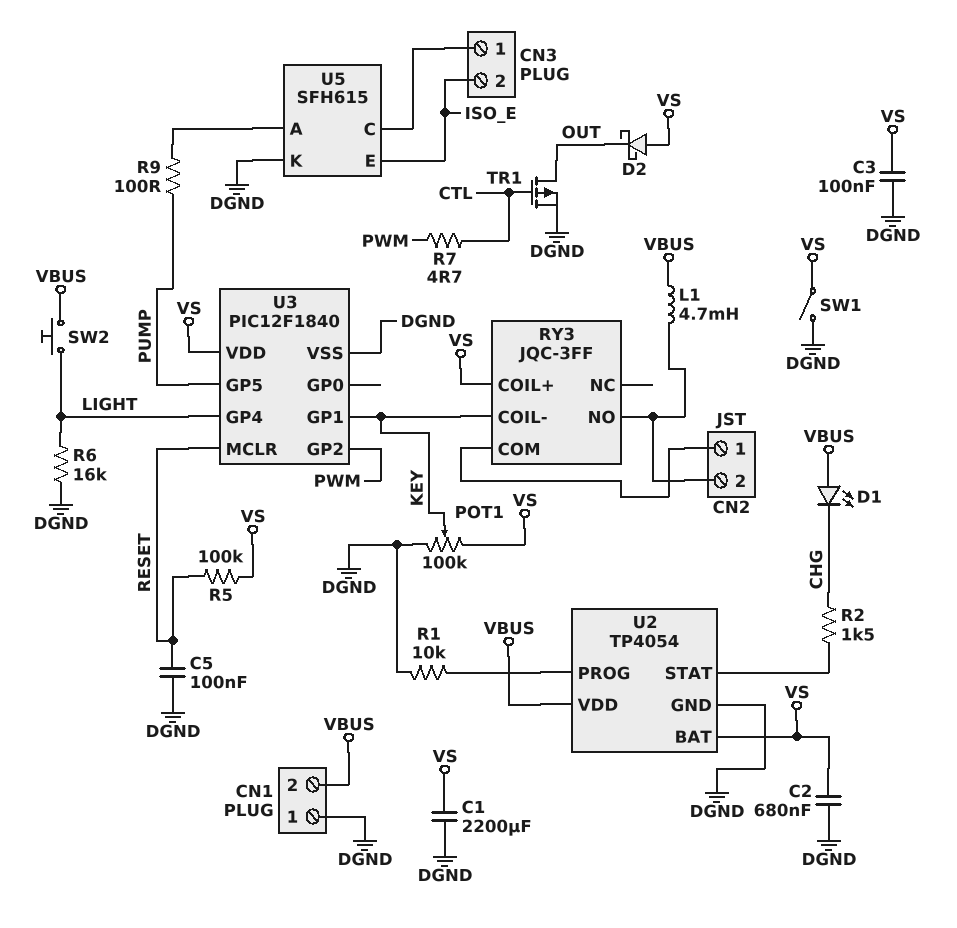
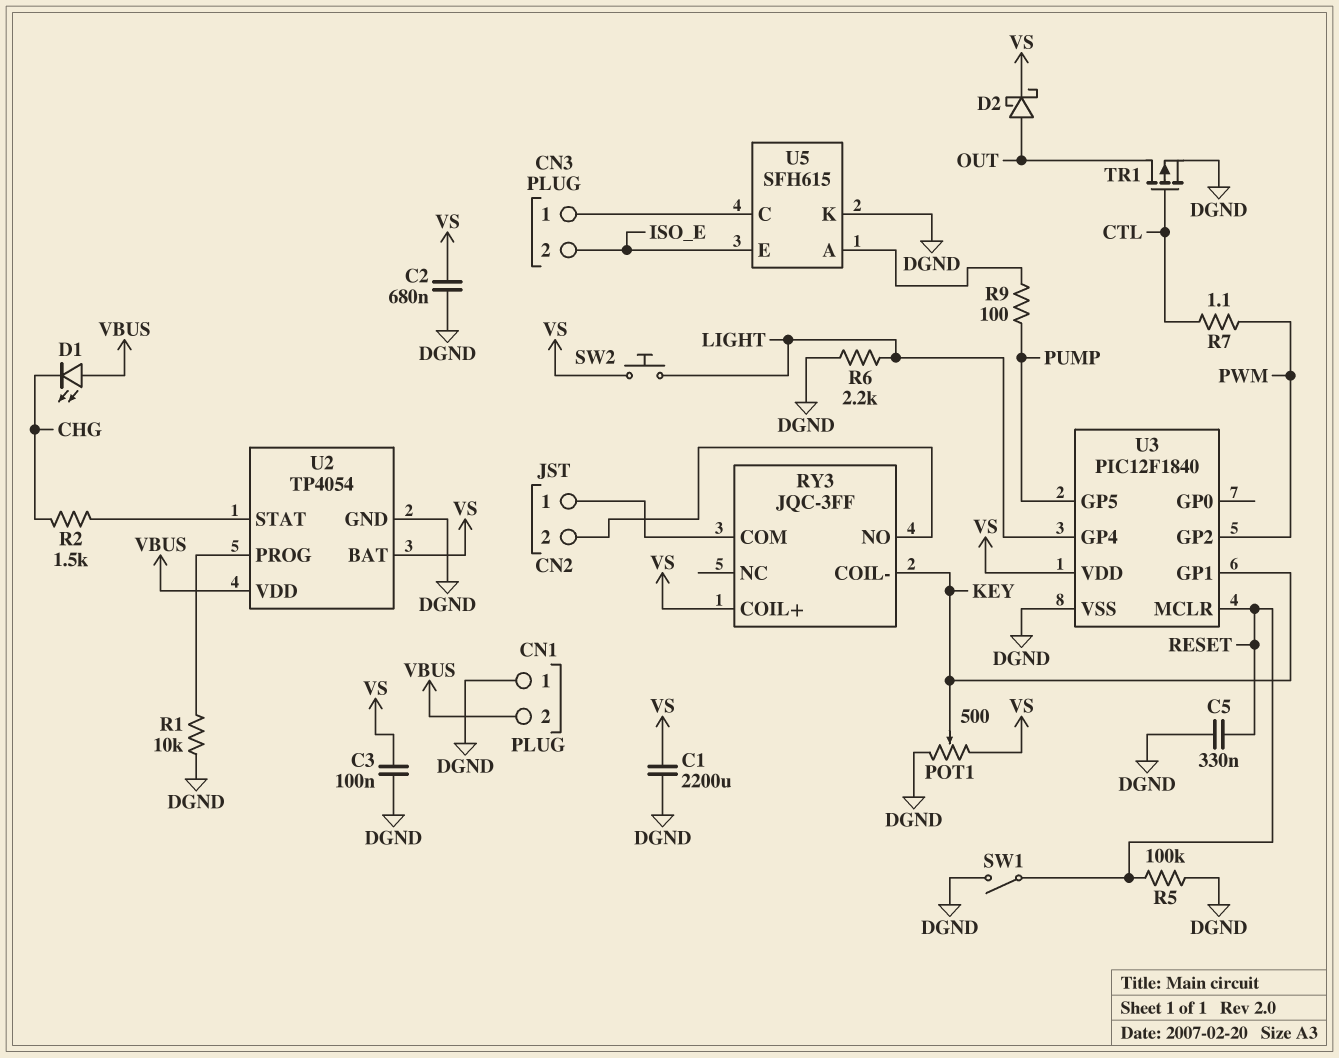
C5: 100nF (DGND, RESET) -> 330nF (DGND, RESET)
D2: schottky (A VS, K OUT) -> schottky (A OUT, K VS)
L1: 4.7mH (CN2/2, VBUS) -> none
POT1: 100k (DGND, VS, wiper KEY) -> 500 (DGND, VS, wiper KEY)
R5: 100k (RESET, VS) -> 100k (DGND, RESET)
R6: 16k (DGND, LIGHT) -> 2.2k (DGND, LIGHT)
R7: 4.7 (CTL, PWM) -> 1.1 (CTL, PWM)
SW1: switch (DGND, VS) -> switch (DGND, RESET)
SW2: button (LIGHT, VBUS) -> button (LIGHT, VS)

